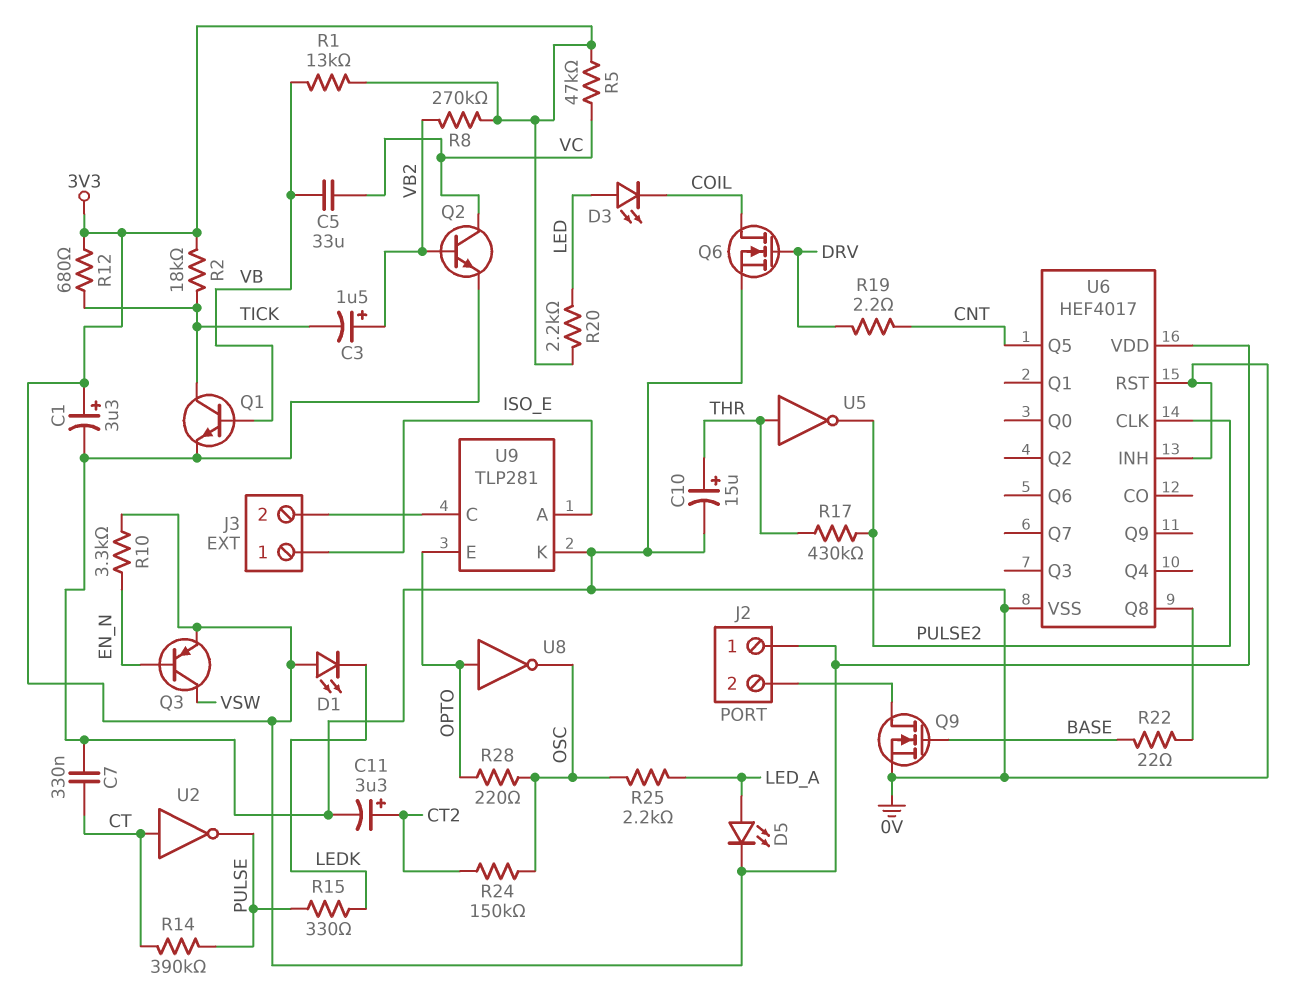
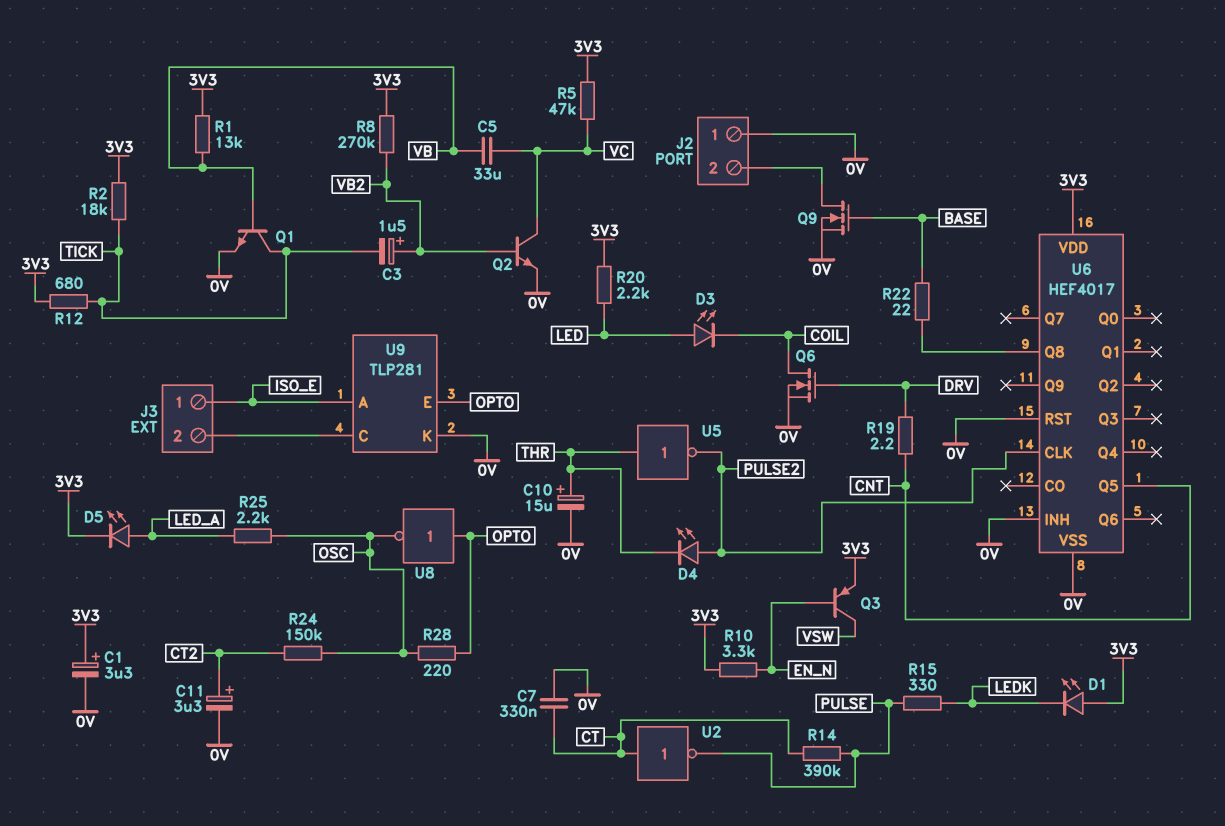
D4: none -> LED (A PULSE2, K THR)
J2 pin 1: 3V3 -> 0V
R17: 430k (PULSE2, THR) -> none

